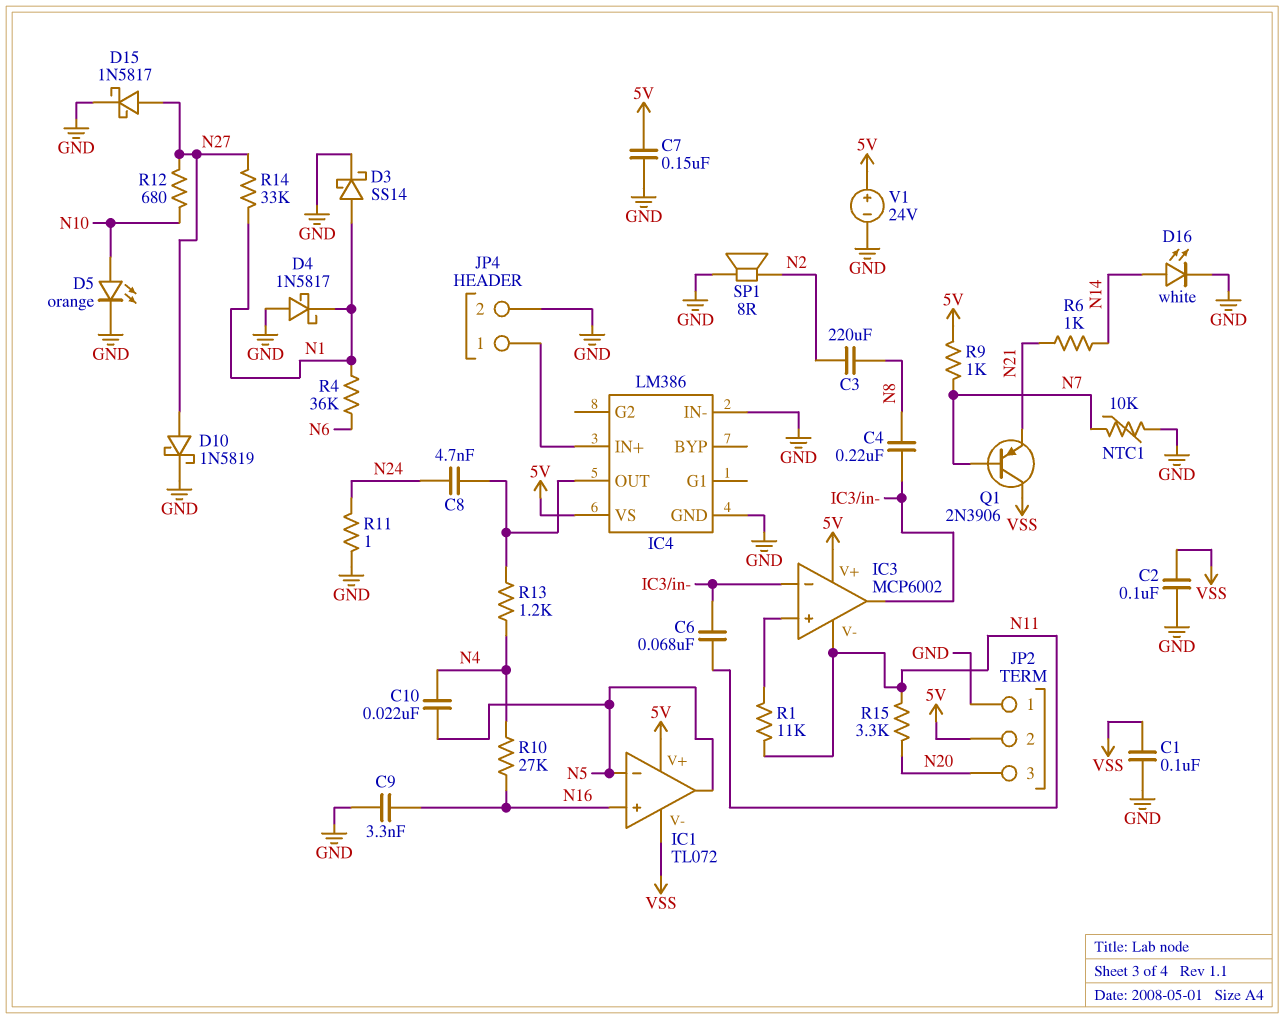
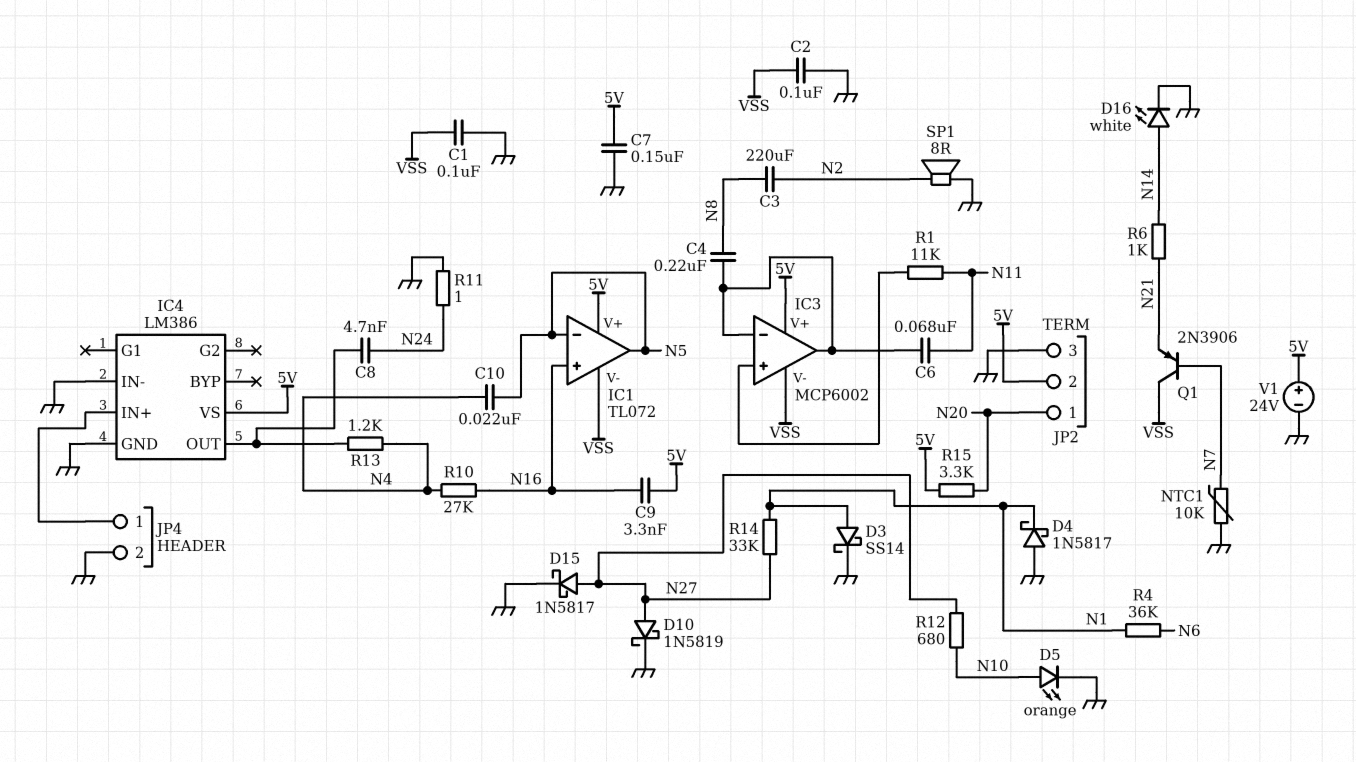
C9: 3.3nF (GND, N16) -> 3.3nF (5V, N16)
IC3 pin V-: N11 -> VSS
JP2 pin 1: GND -> N20
JP2 pin 3: N20 -> GND
R9: 1k (5V, N7) -> none
R15: 3.3k (N11, N20) -> 3.3k (5V, N20)

